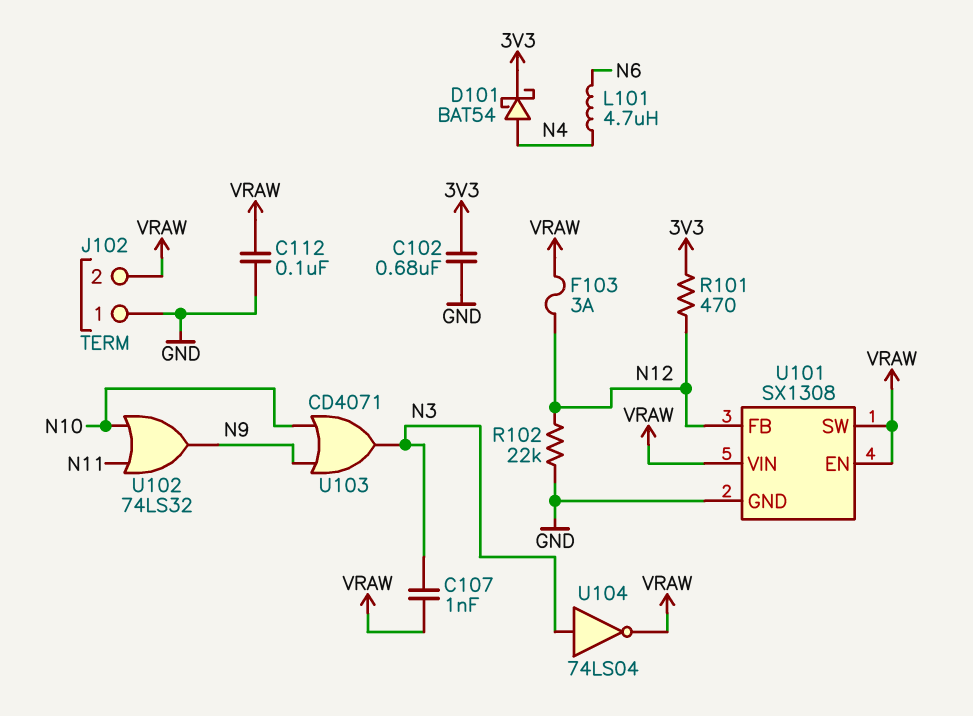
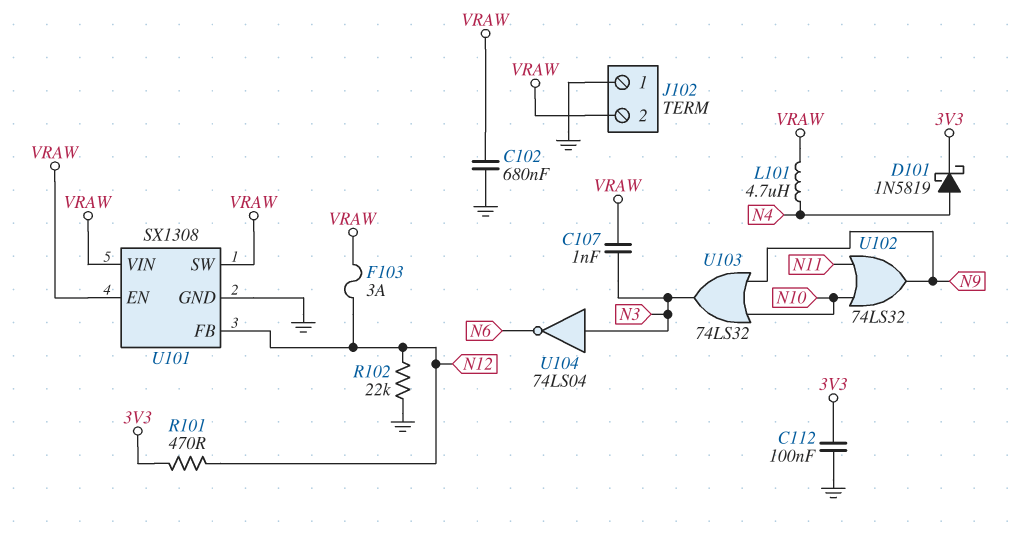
C102: 680nF (3V3, GND) -> 680nF (GND, VRAW)
C112: 100nF (GND, VRAW) -> 100nF (3V3, GND)
D101: schottky BAT54 (A N4, K 3V3) -> schottky 1N5819 (A N4, K 3V3)
L101: 4.7uH (N4, N6) -> 4.7uH (N4, VRAW)
U103: OR CD4071 (in N9, in N10, out N3) -> OR 74LS32 (in N9, in N10, out N3)
U104: NOT 74LS04 (in N3, out VRAW) -> NOT 74LS04 (in N3, out N6)

